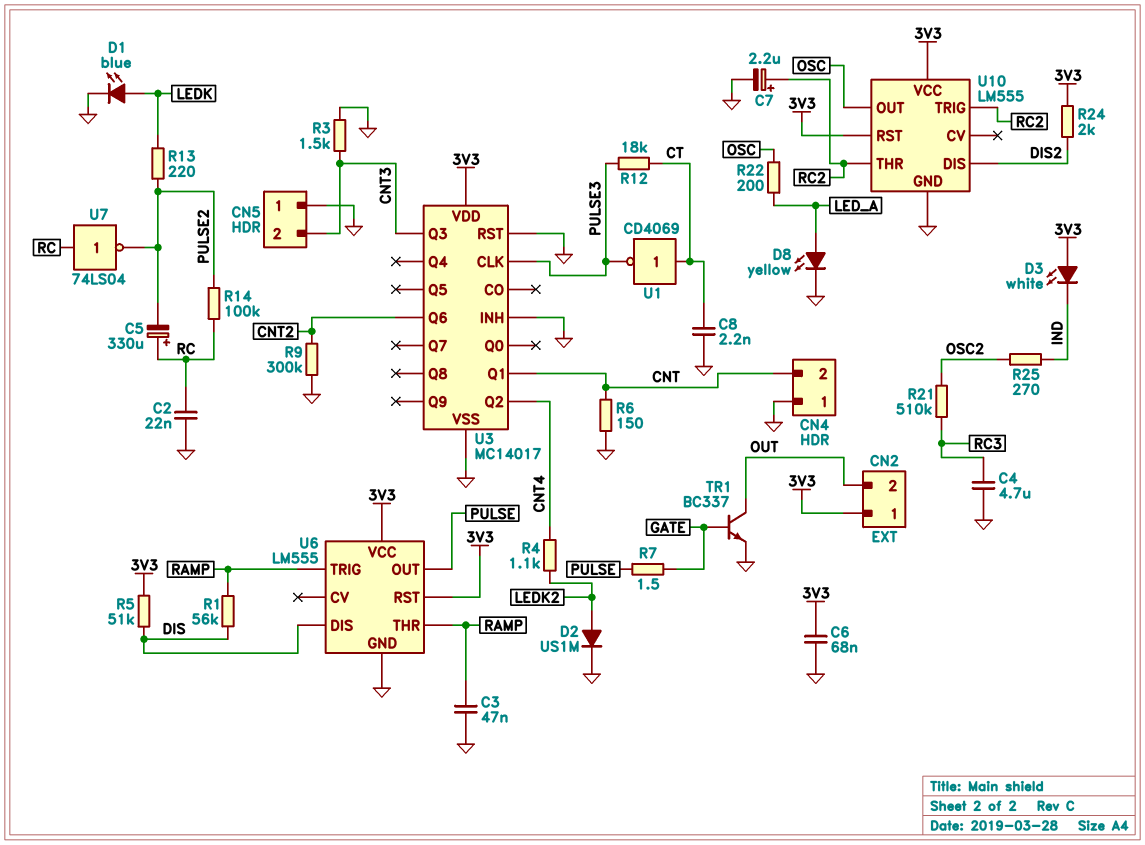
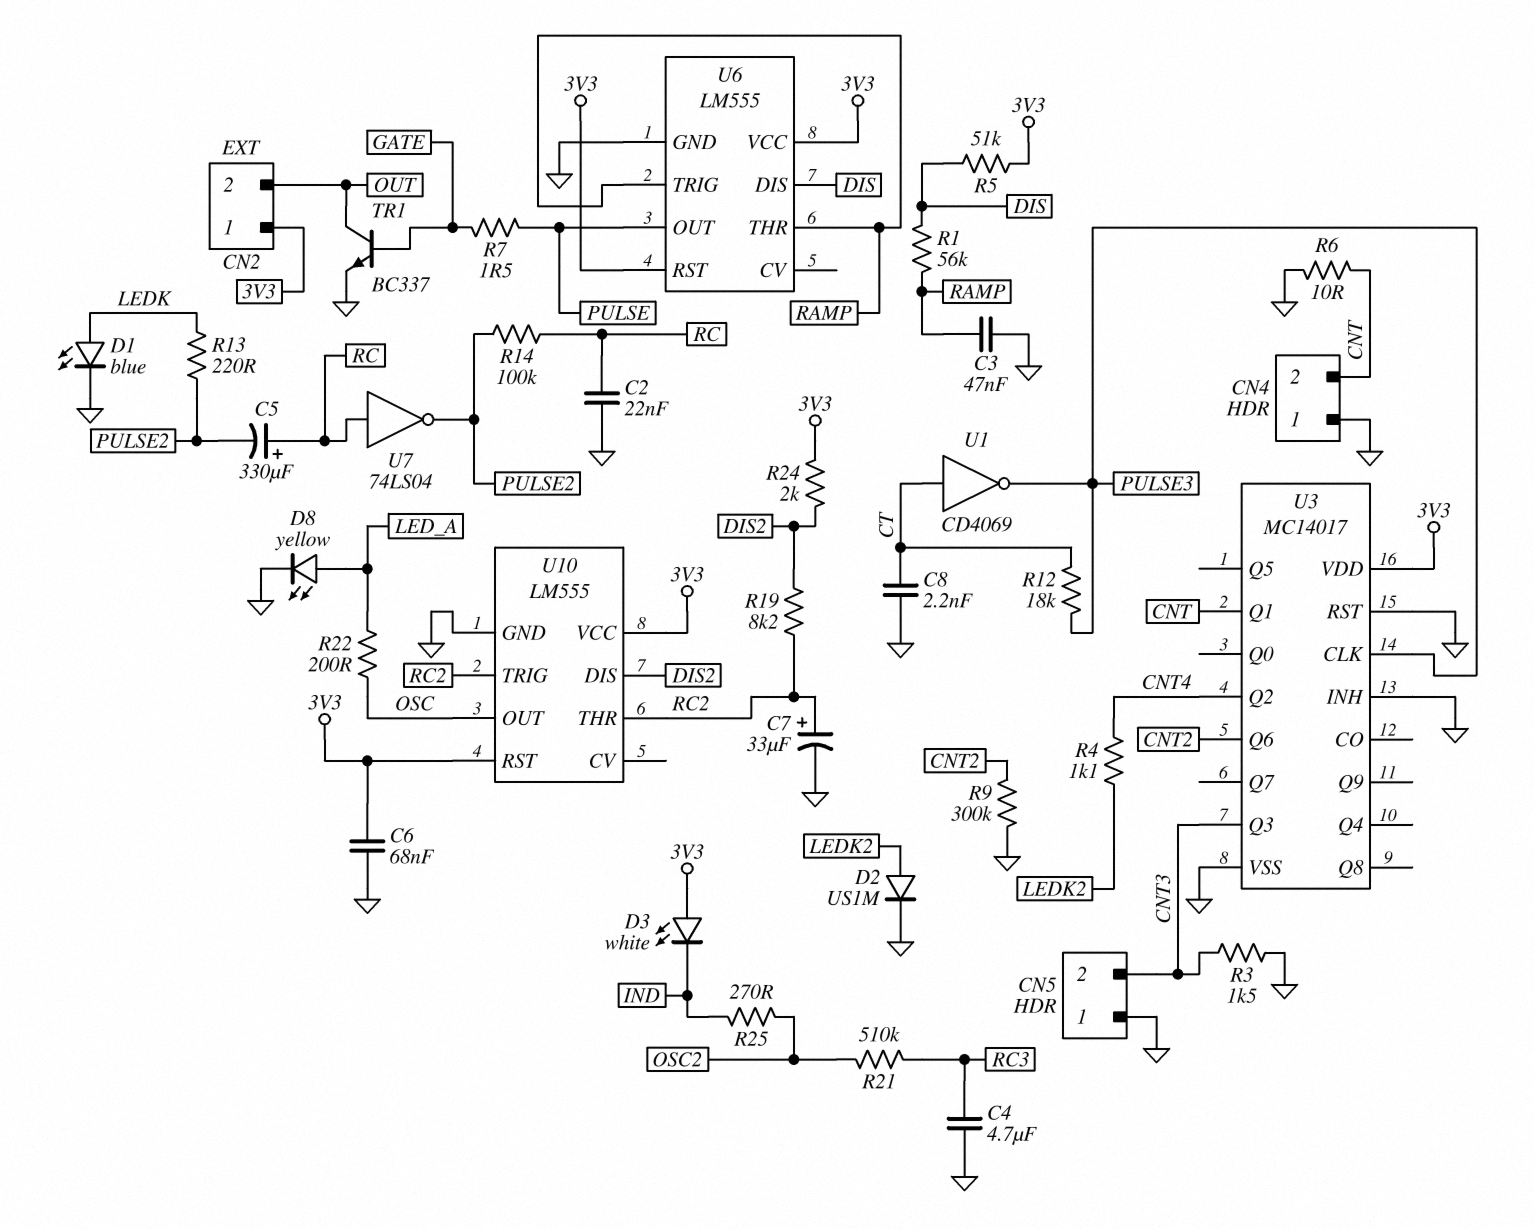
C7: 2.2uF (plus RC2, minus GND) -> 33uF (plus RC2, minus GND)
R6: 150 (CNT, GND) -> 10 (CNT, GND)
R19: none -> 8.2k (DIS2, RC2)

